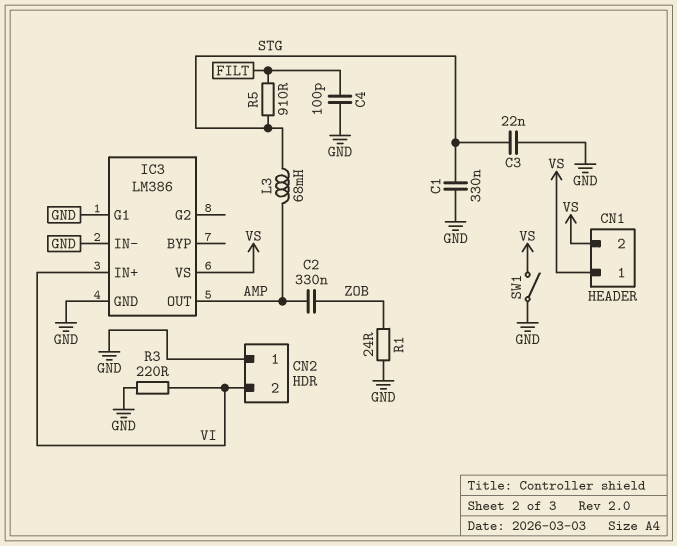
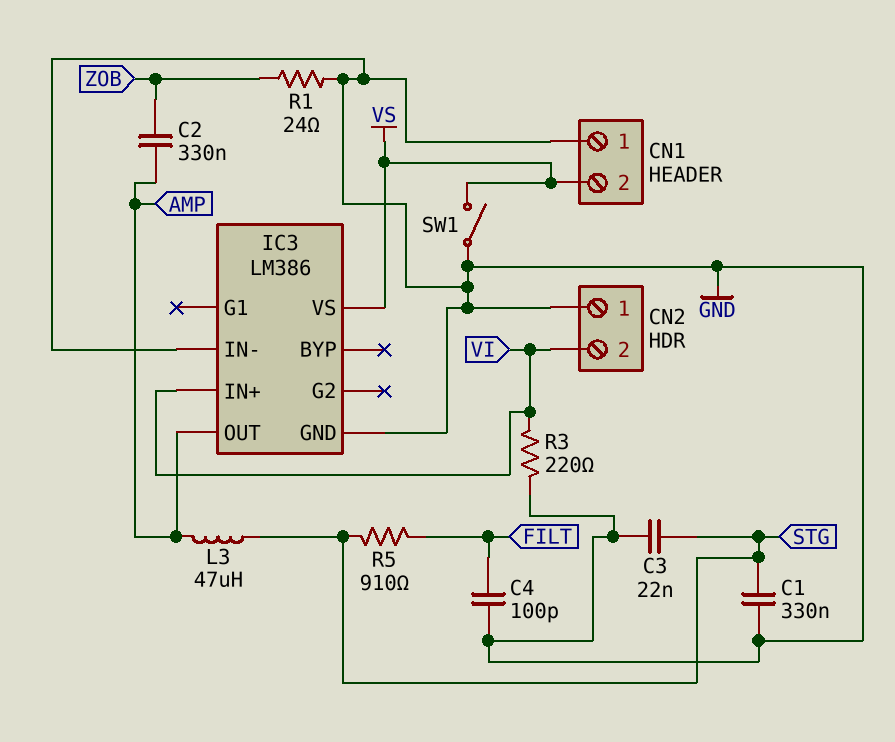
CN1 pin 1: VS -> GND
IC3 pin G1: GND -> none
L3: 68mH (AMP, STG) -> 47uH (AMP, STG)

